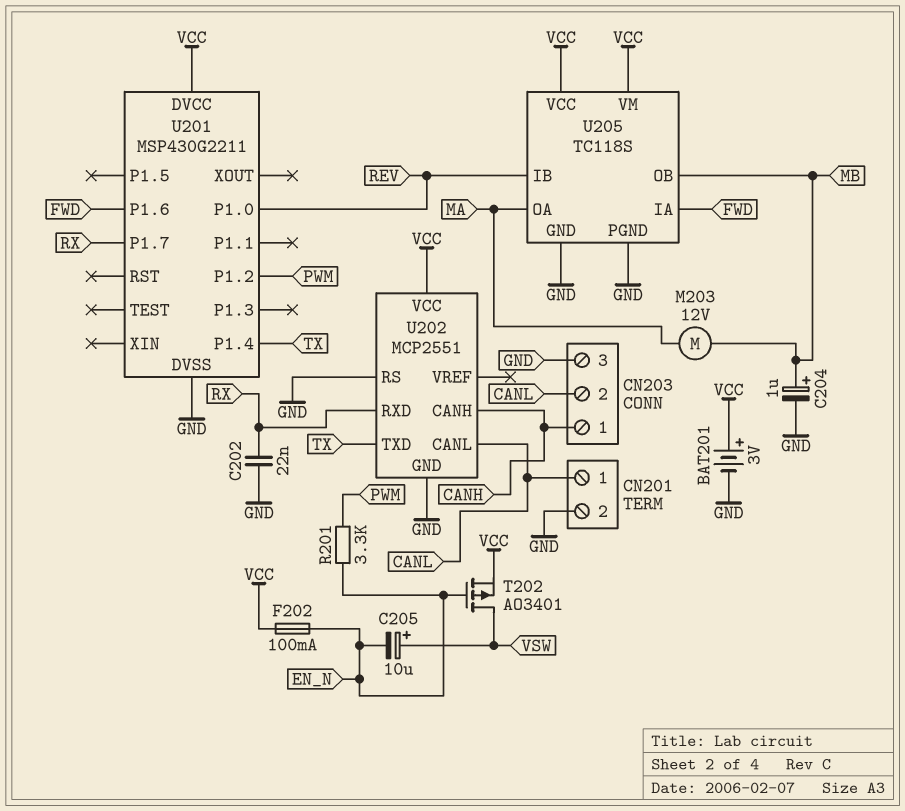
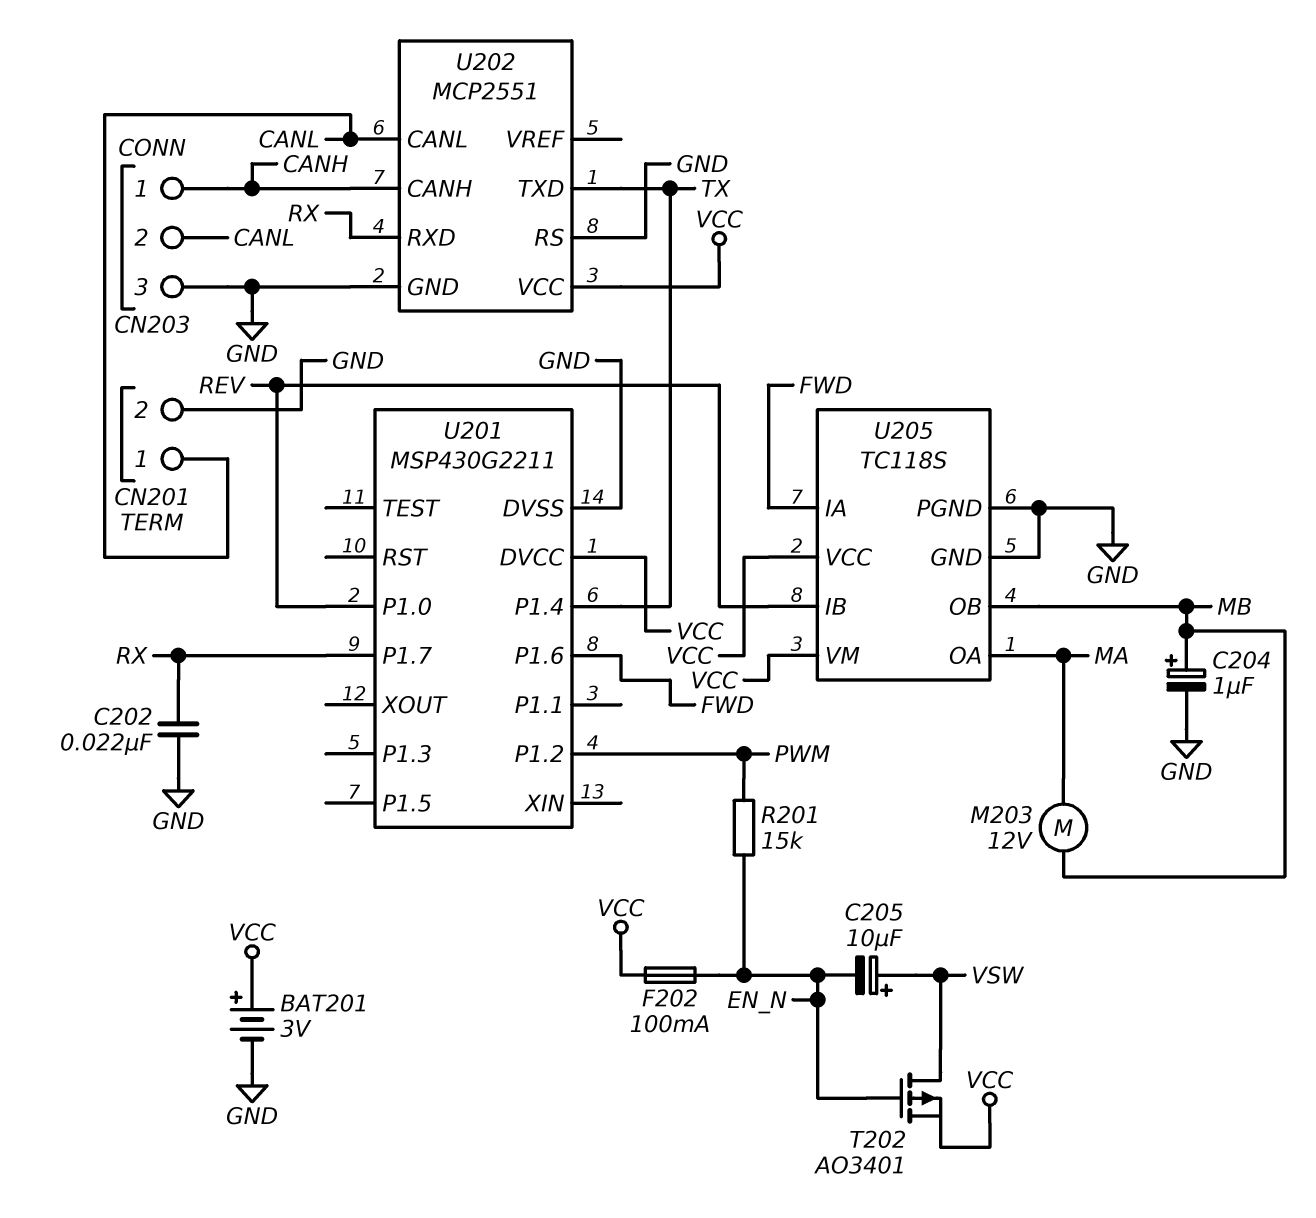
R201: 3.3k (EN_N, PWM) -> 15k (EN_N, PWM)

